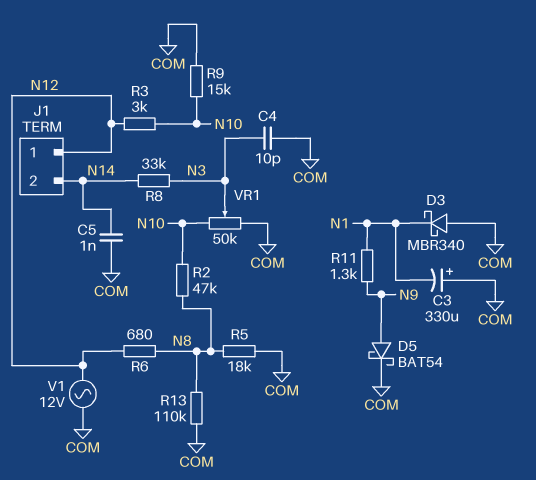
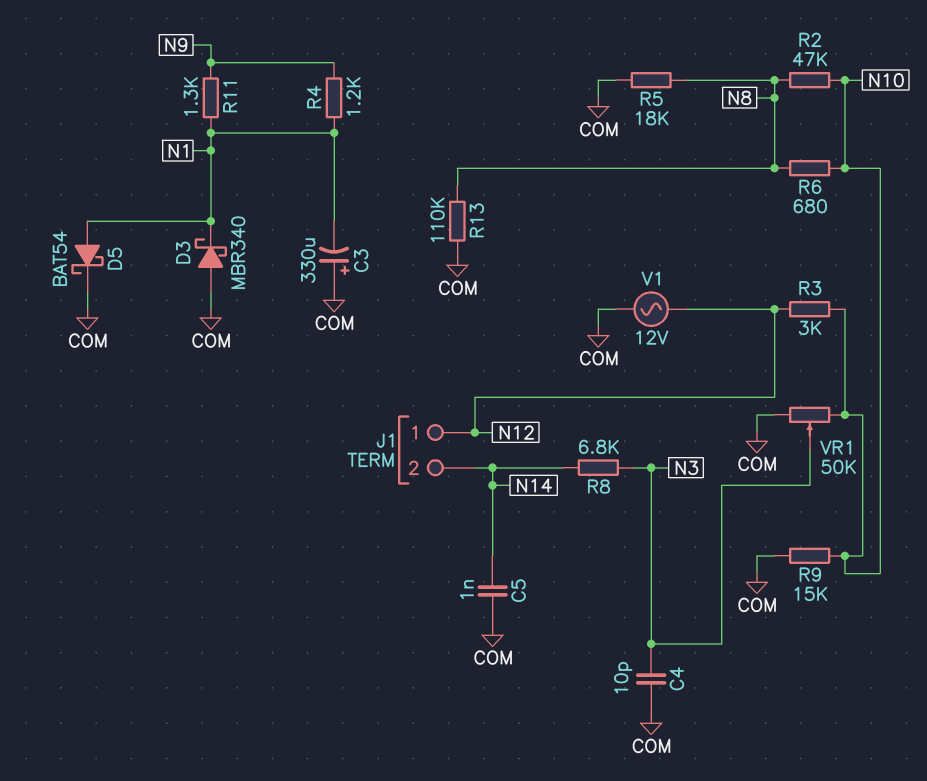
D5: schottky BAT54 (A N9, K COM) -> schottky BAT54 (A N1, K COM)
R4: none -> 1.2k (N1, N9)
R6: 680 (N8, N12) -> 680 (N8, N10)
R8: 33k (N3, N14) -> 6.8k (N3, N14)

